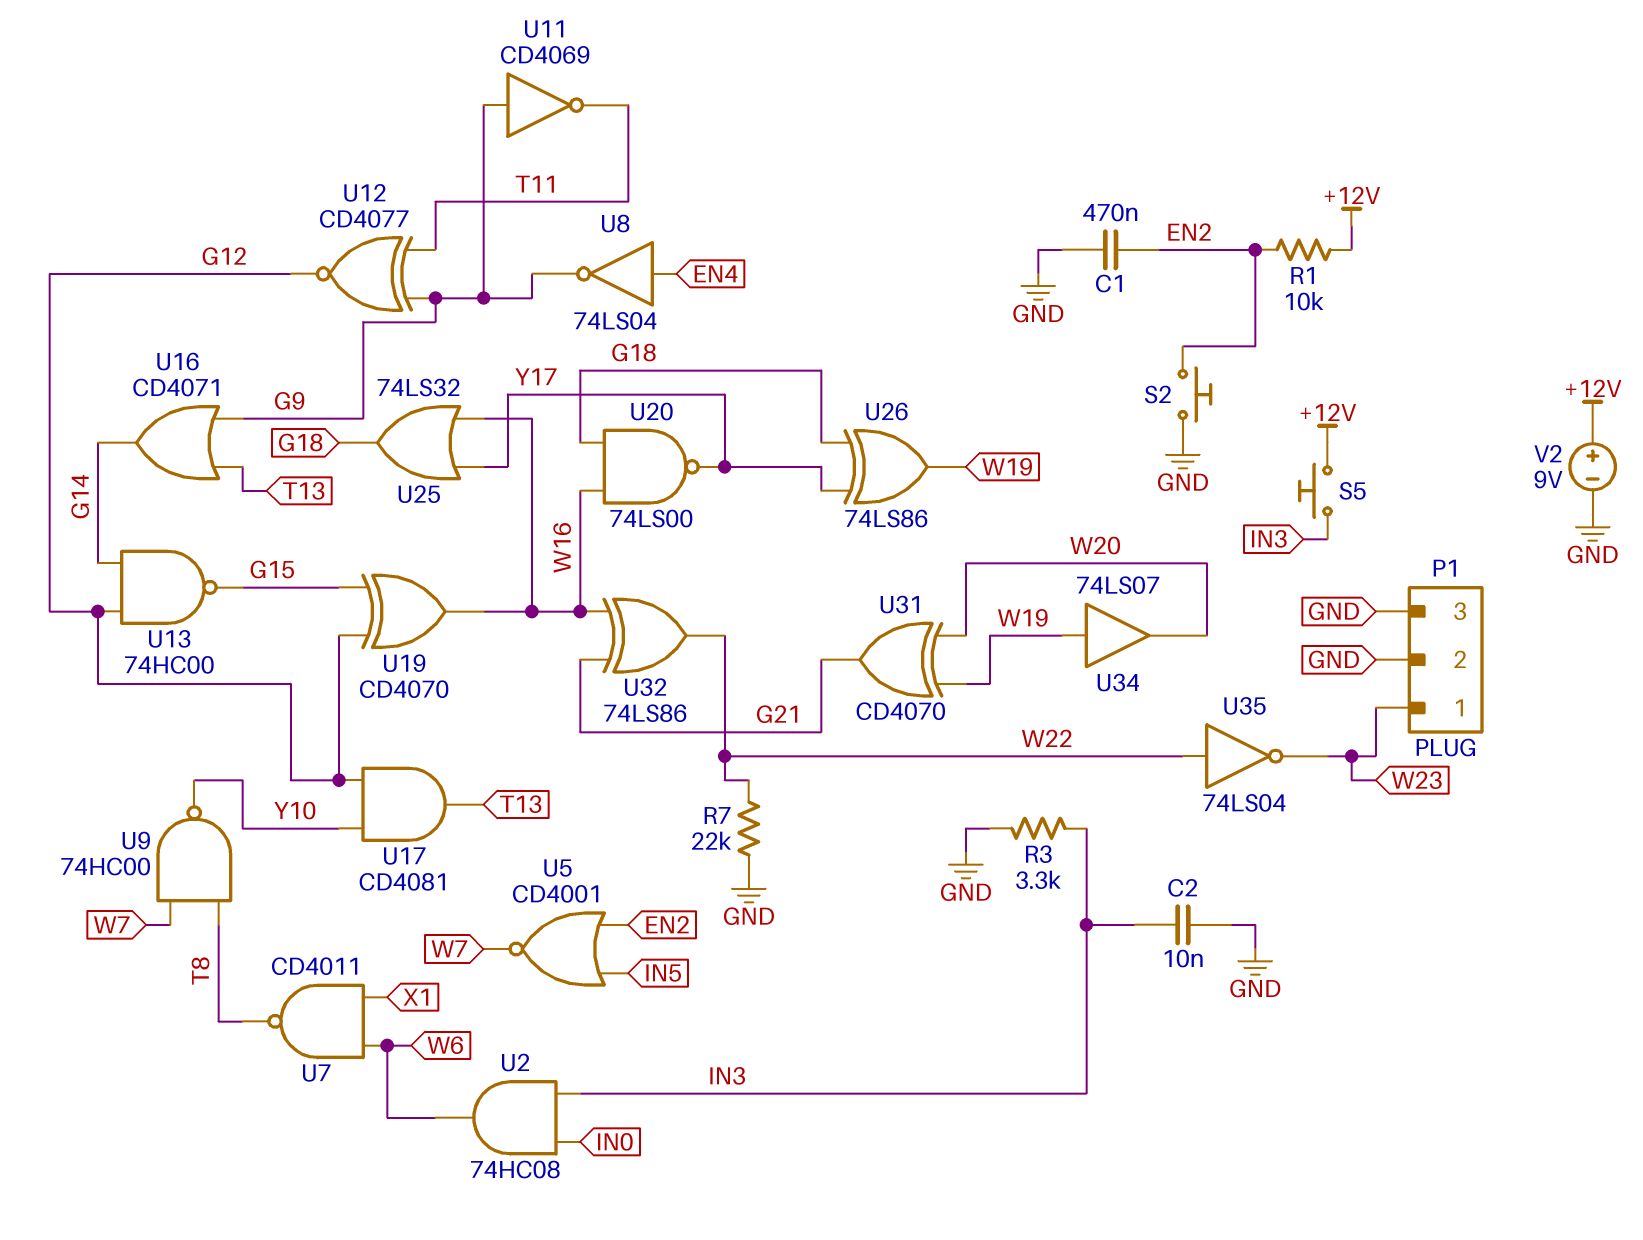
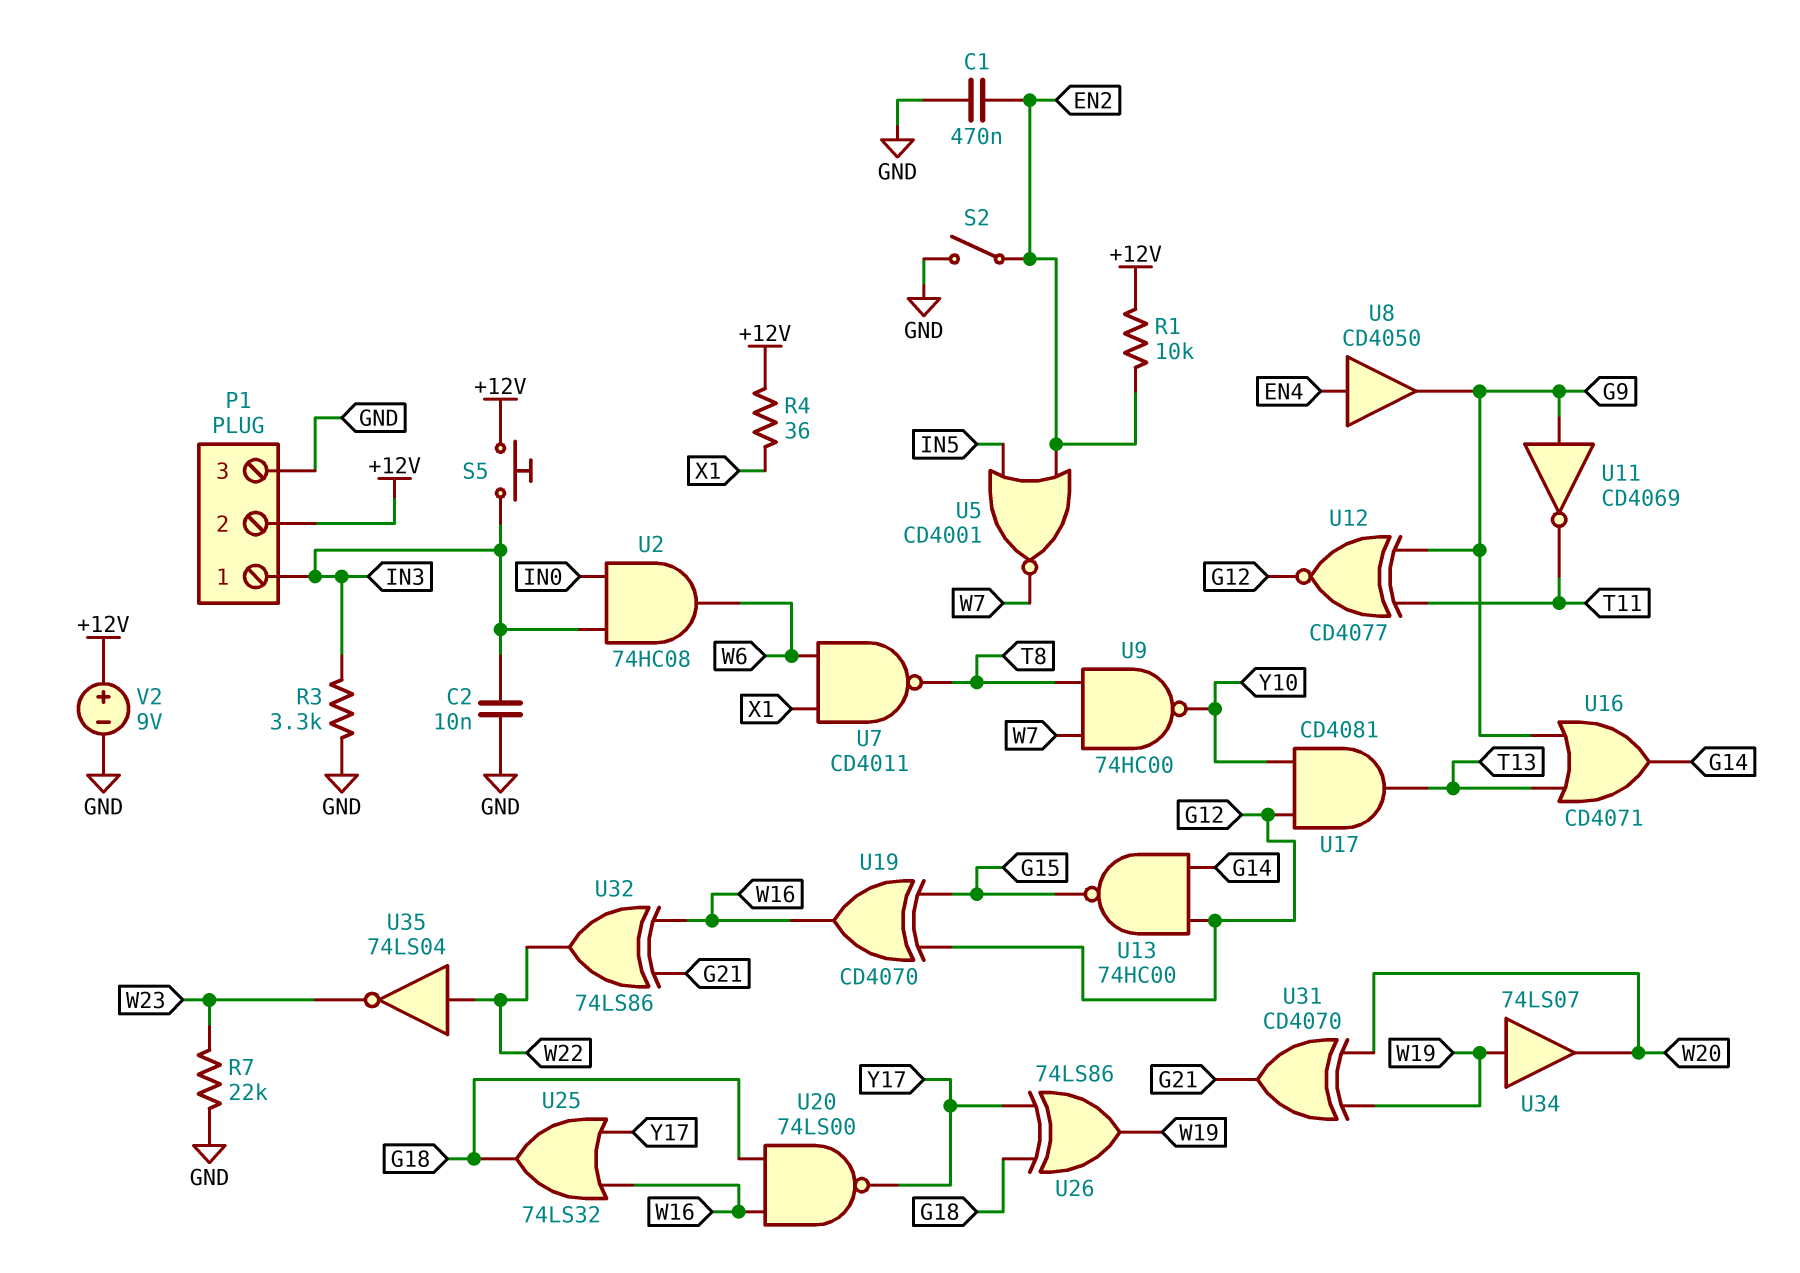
P1 pin 1: W23 -> IN3
P1 pin 2: GND -> +12V
R4: none -> 36 (+12V, X1)
R7: 22k (GND, W22) -> 22k (GND, W23)
S2: button (EN2, GND) -> switch (EN2, GND)
U8: NOT 74LS04 (in EN4, out G9) -> buffer CD4050 (in EN4, out G9)

